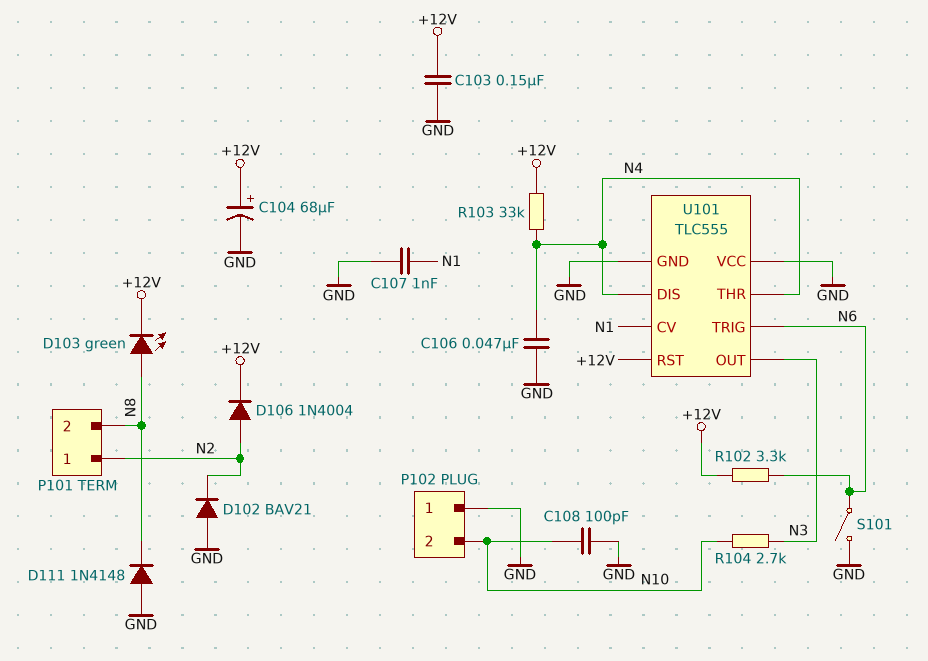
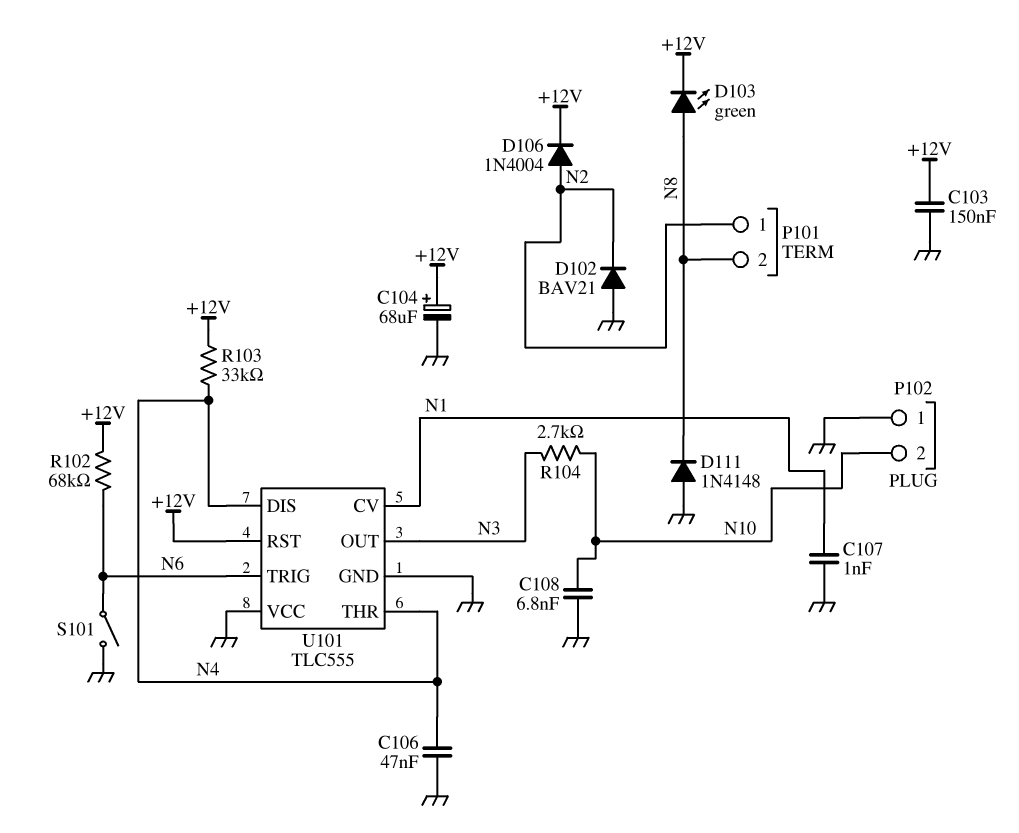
C108: 100pF (GND, N10) -> 6.8nF (GND, N10)
R102: 3.3k (+12V, N6) -> 68k (+12V, N6)

